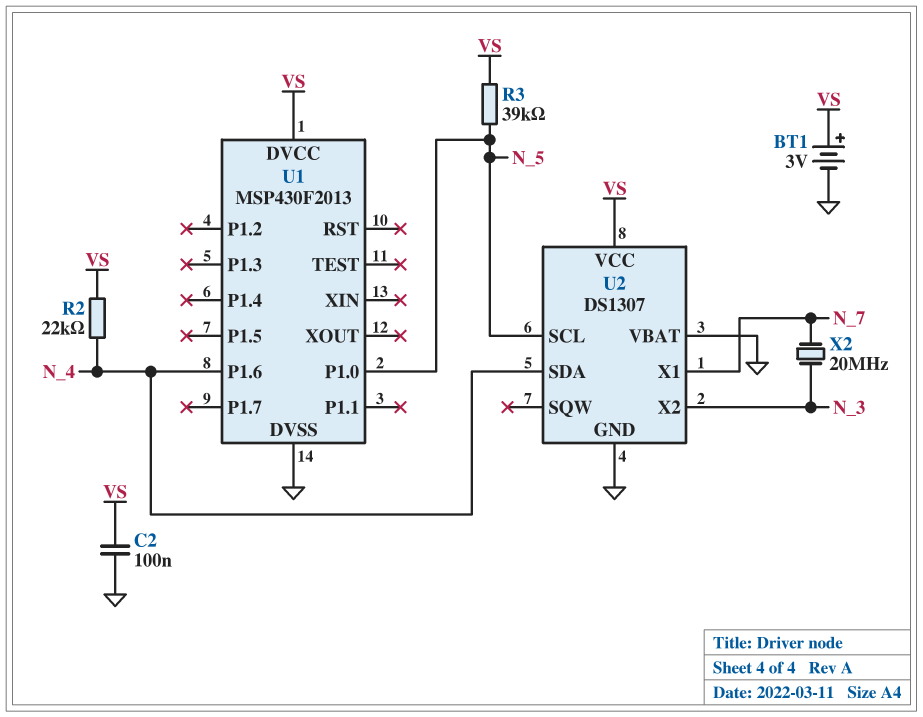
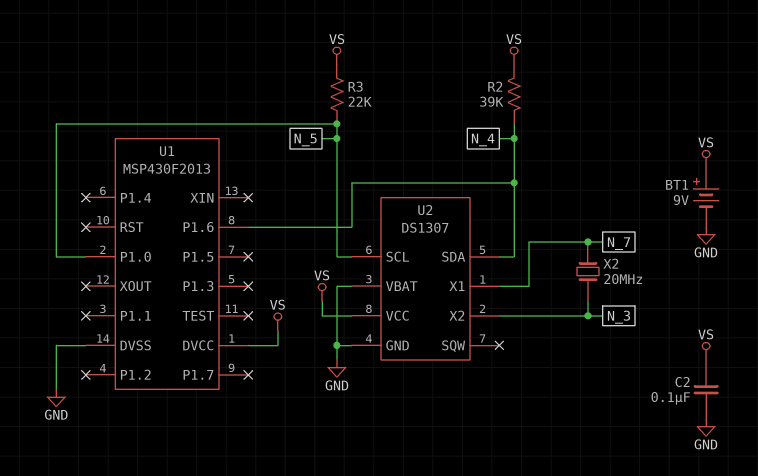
BT1: 3V (plus VS, minus GND) -> 9V (plus VS, minus GND)
R2: 22k (N_4, VS) -> 39k (N_4, VS)
R3: 39k (N_5, VS) -> 22k (N_5, VS)

